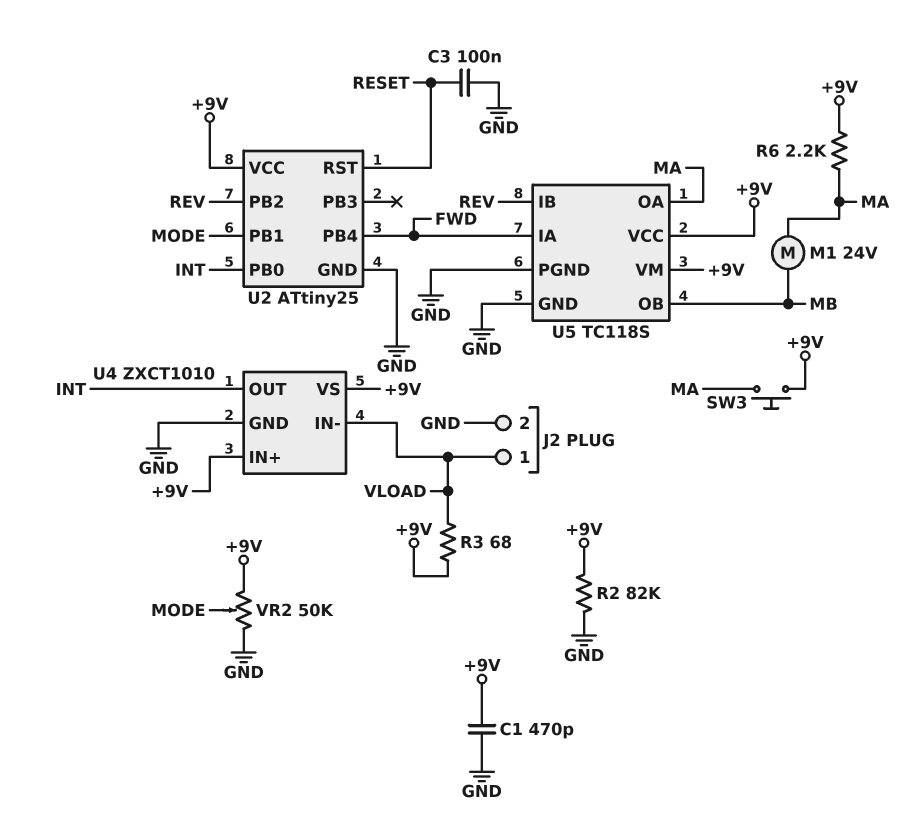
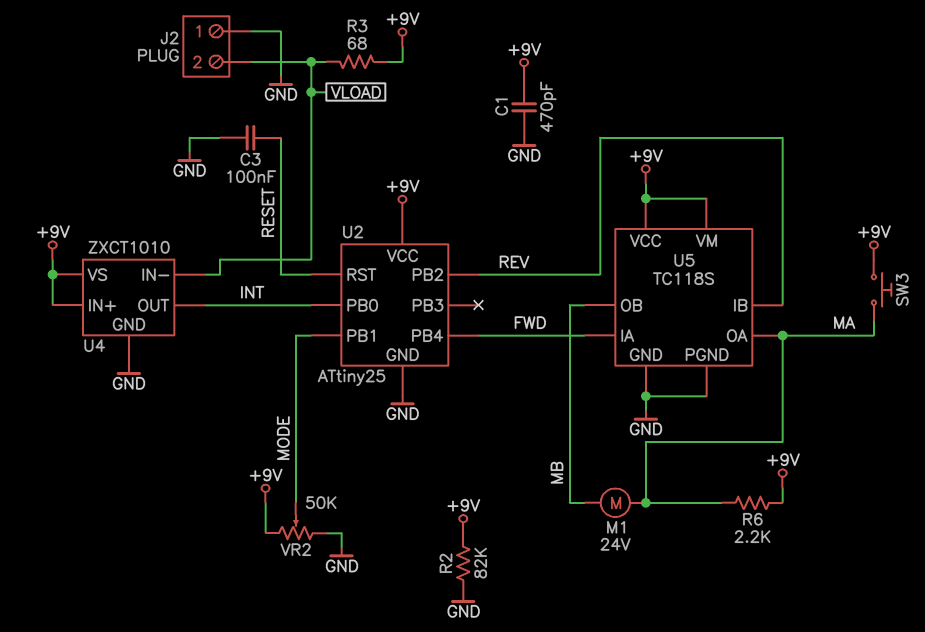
J2 pin 1: VLOAD -> GND
J2 pin 2: GND -> VLOAD

